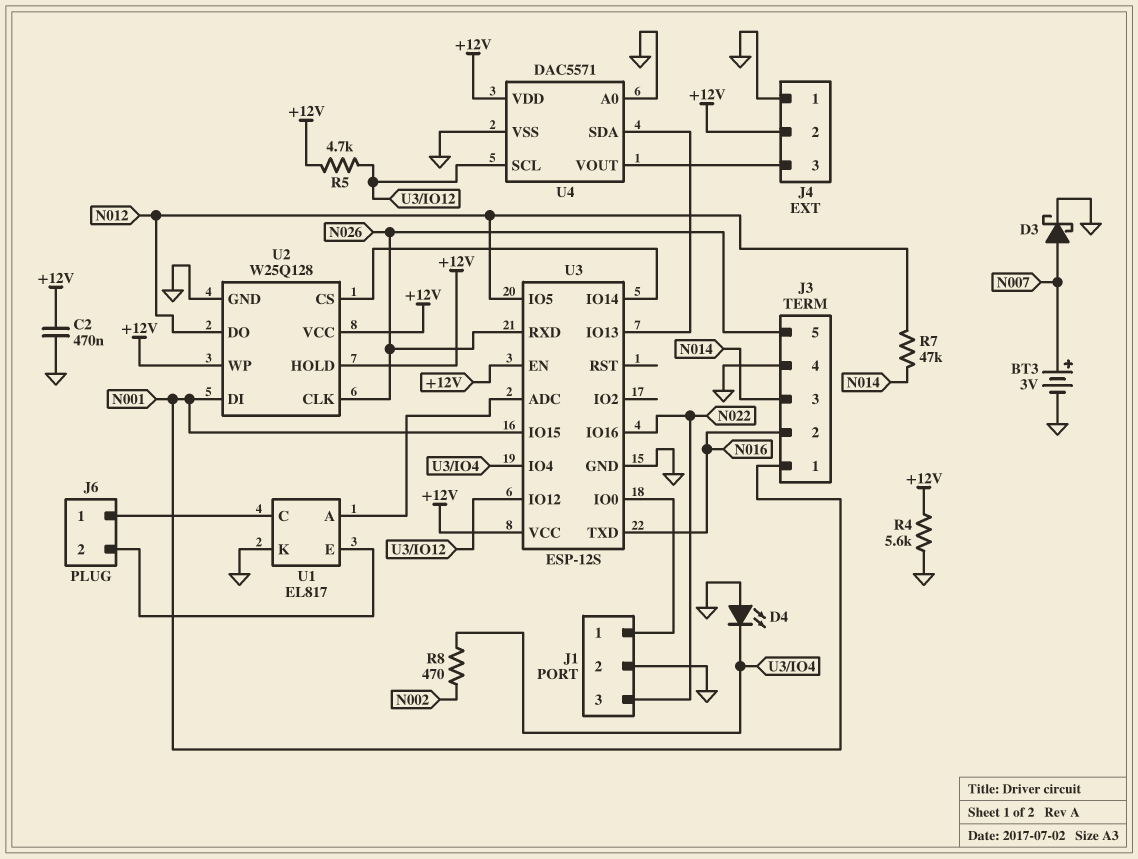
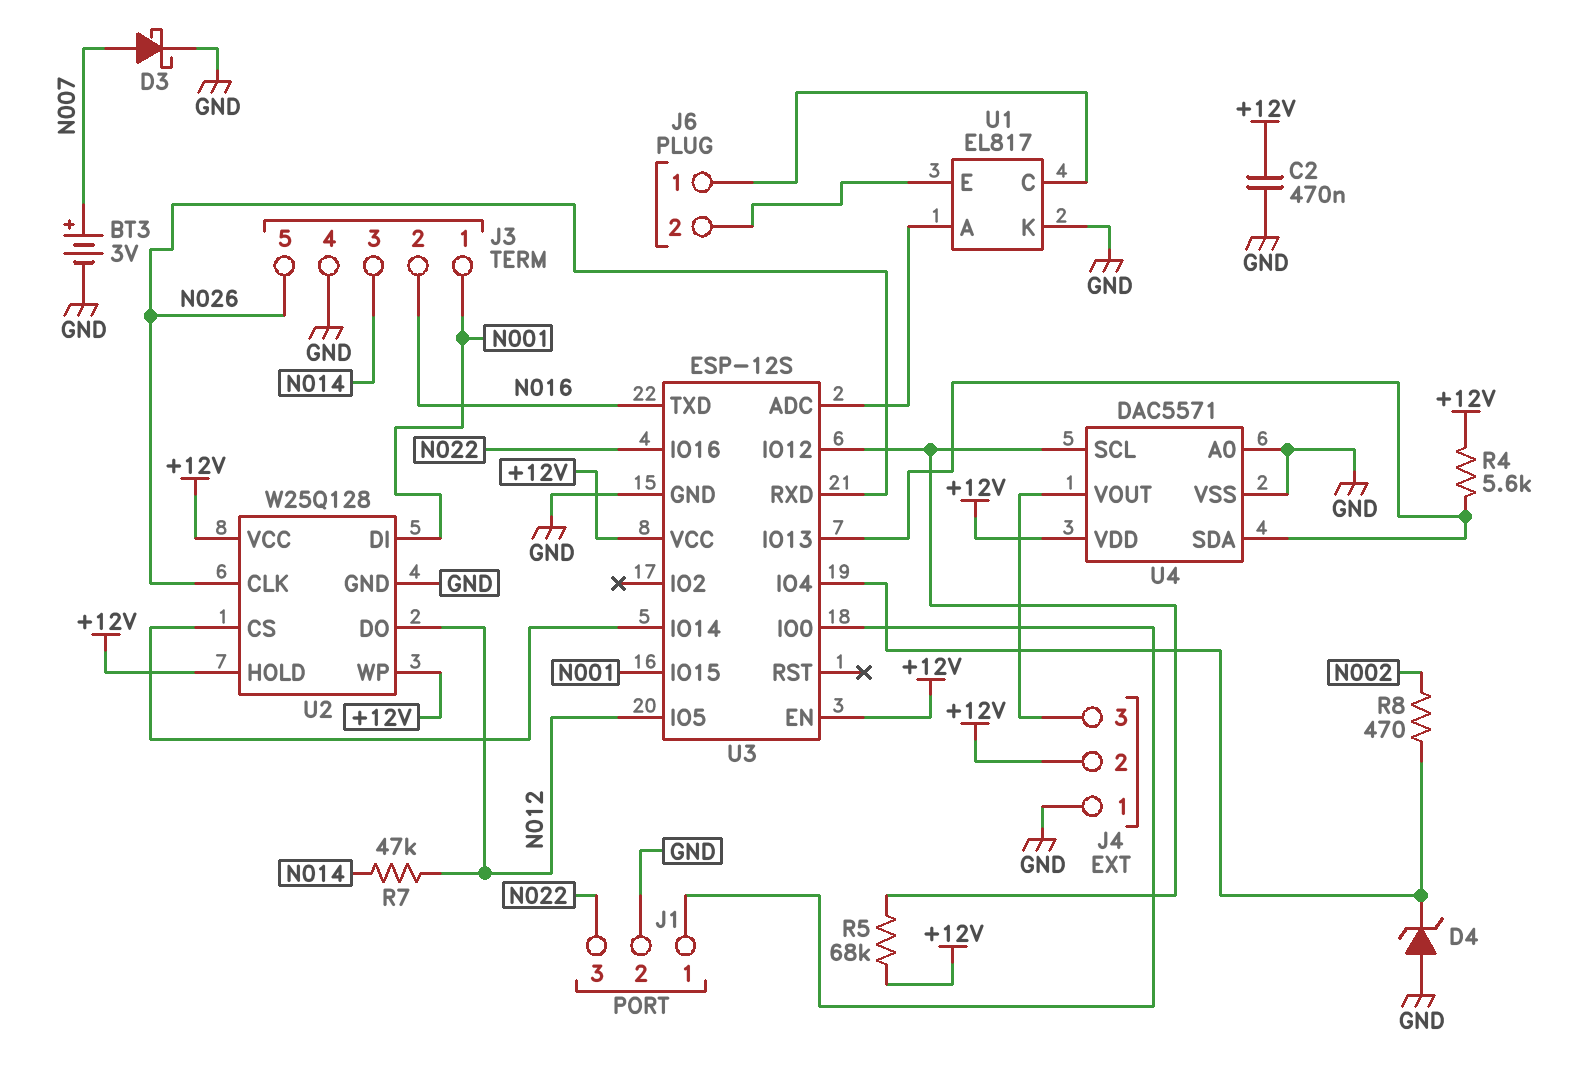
D4: LED (A GND, K U3/IO4) -> zener (A GND, K U3/IO4)
R4: 5.6k (+12V, GND) -> 5.6k (+12V, U3/IO13)
R5: 4.7k (+12V, U3/IO12) -> 68k (+12V, U3/IO12)

